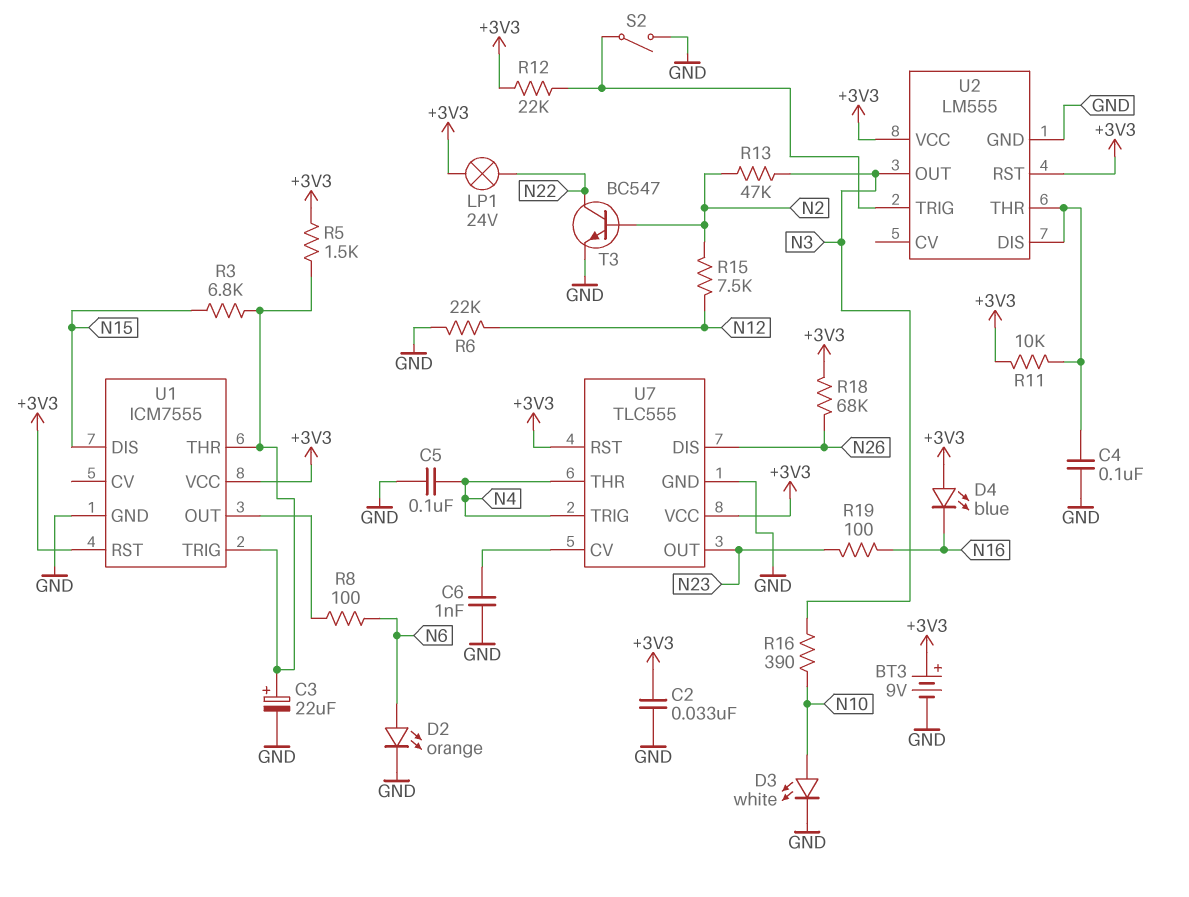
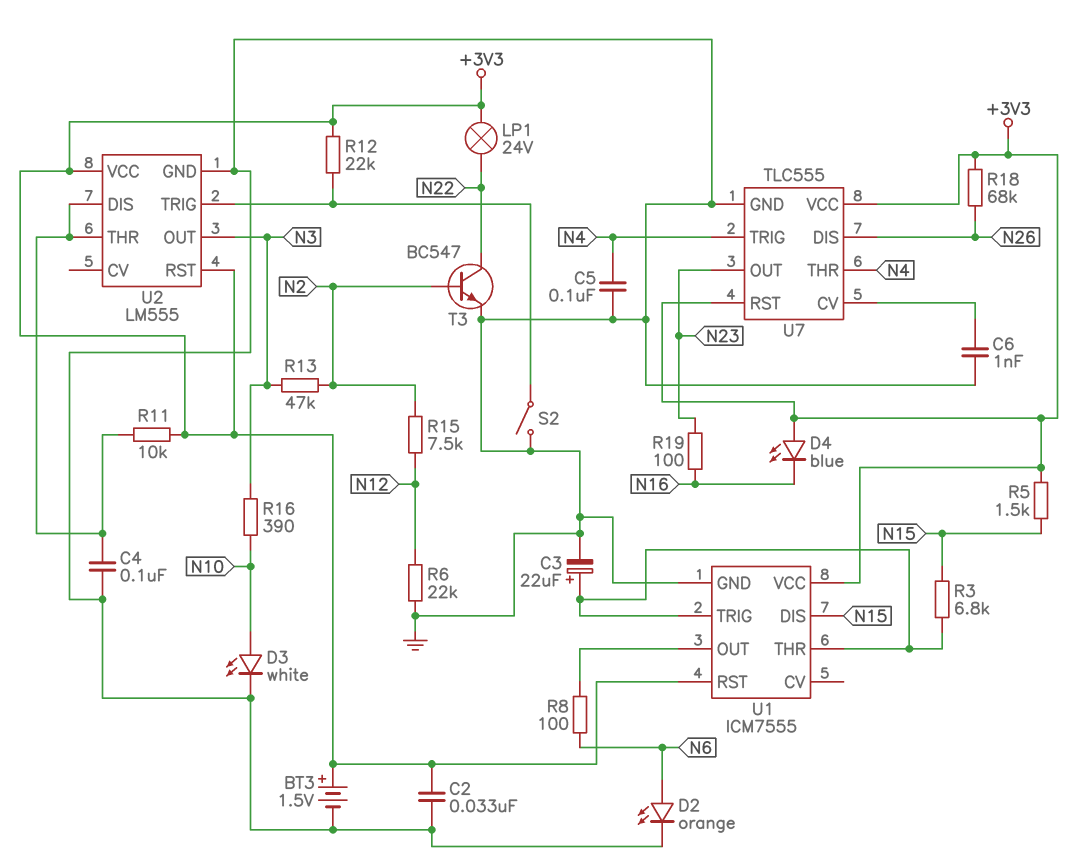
BT3: 9V (plus +3V3, minus GND) -> 1.5V (plus +3V3, minus GND)
R5: 1.5k (+3V3, U1/THR) -> 1.5k (+3V3, N15)

